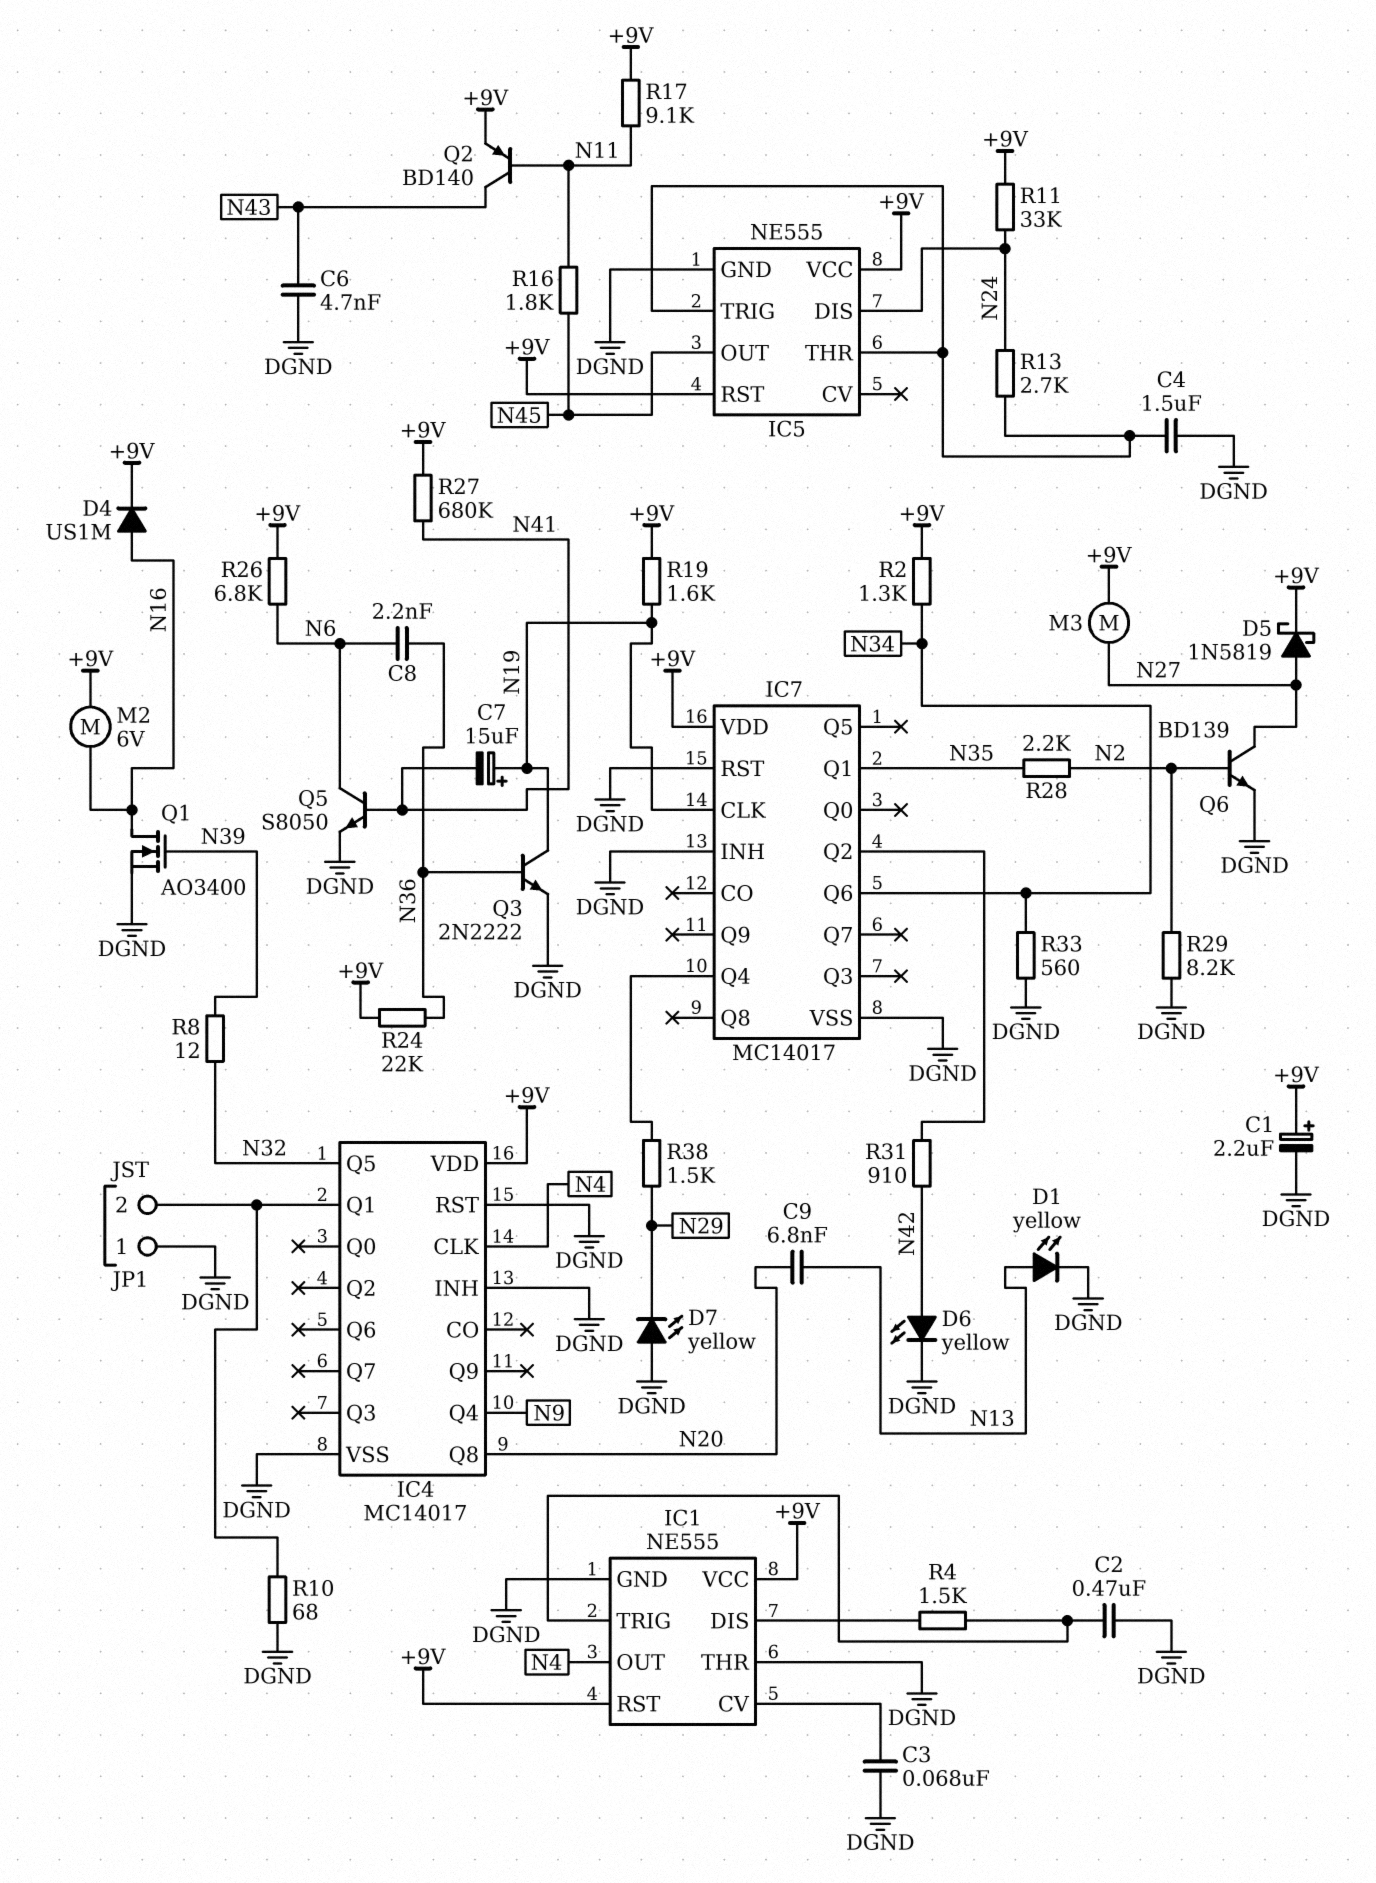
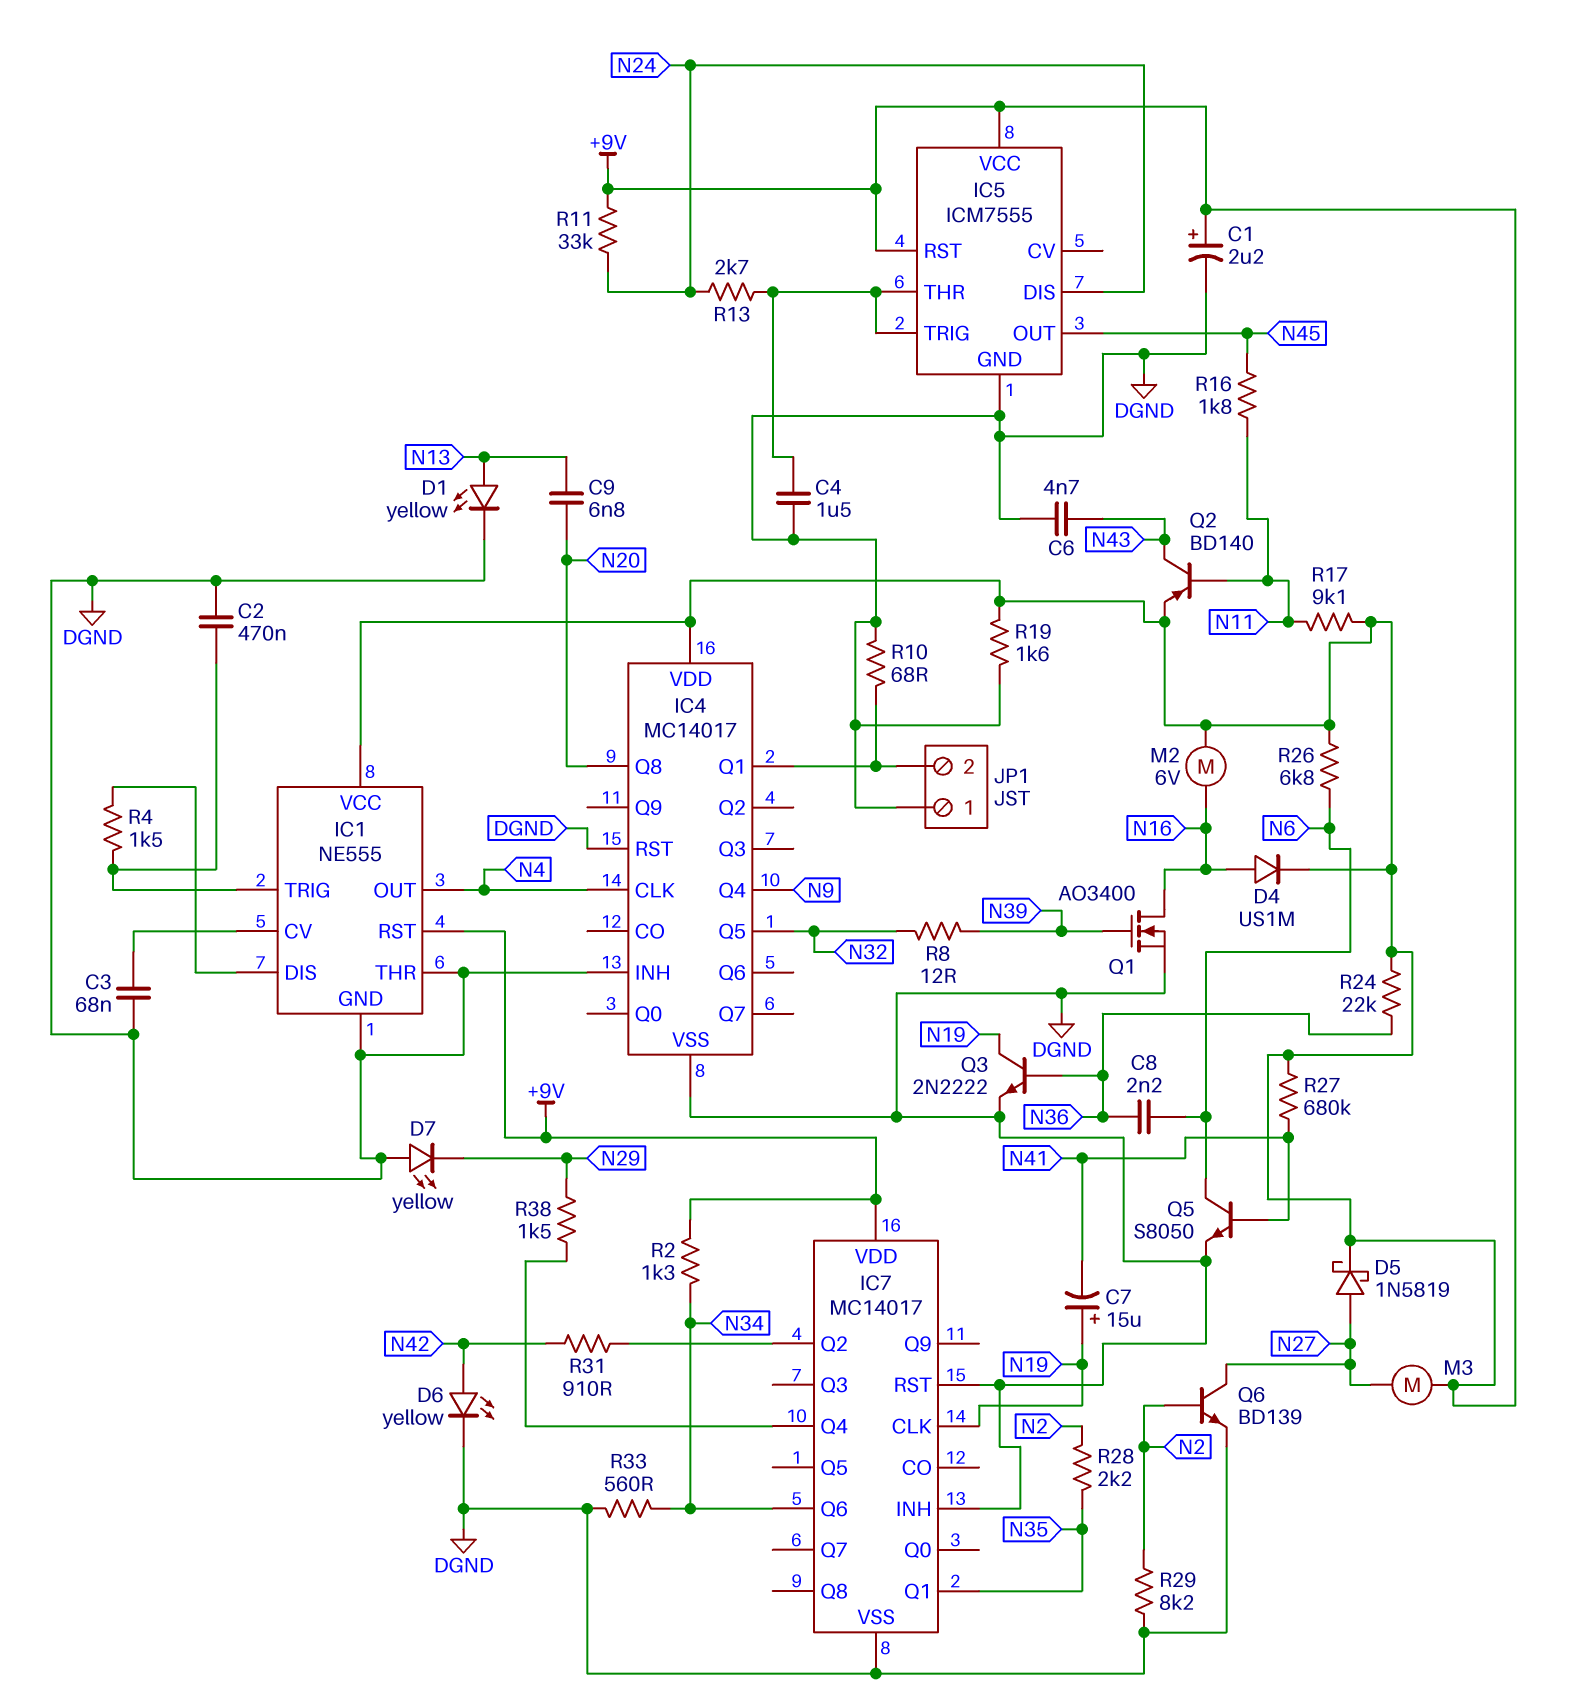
IC5: NE555 -> ICM7555
R19: 1.6k (+9V, N19) -> 1.6k (+9V, DGND)

